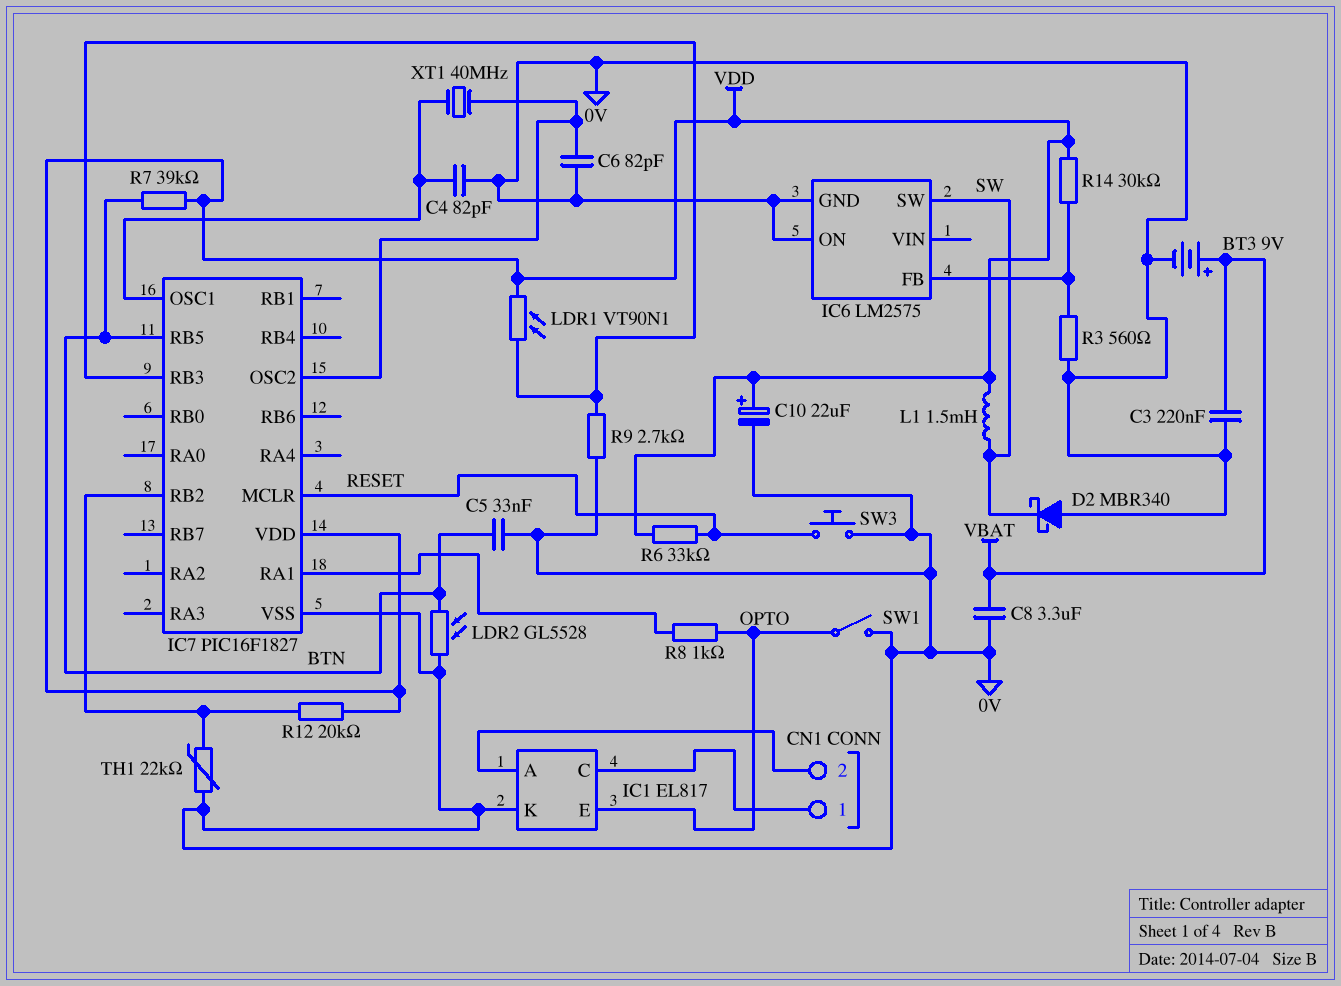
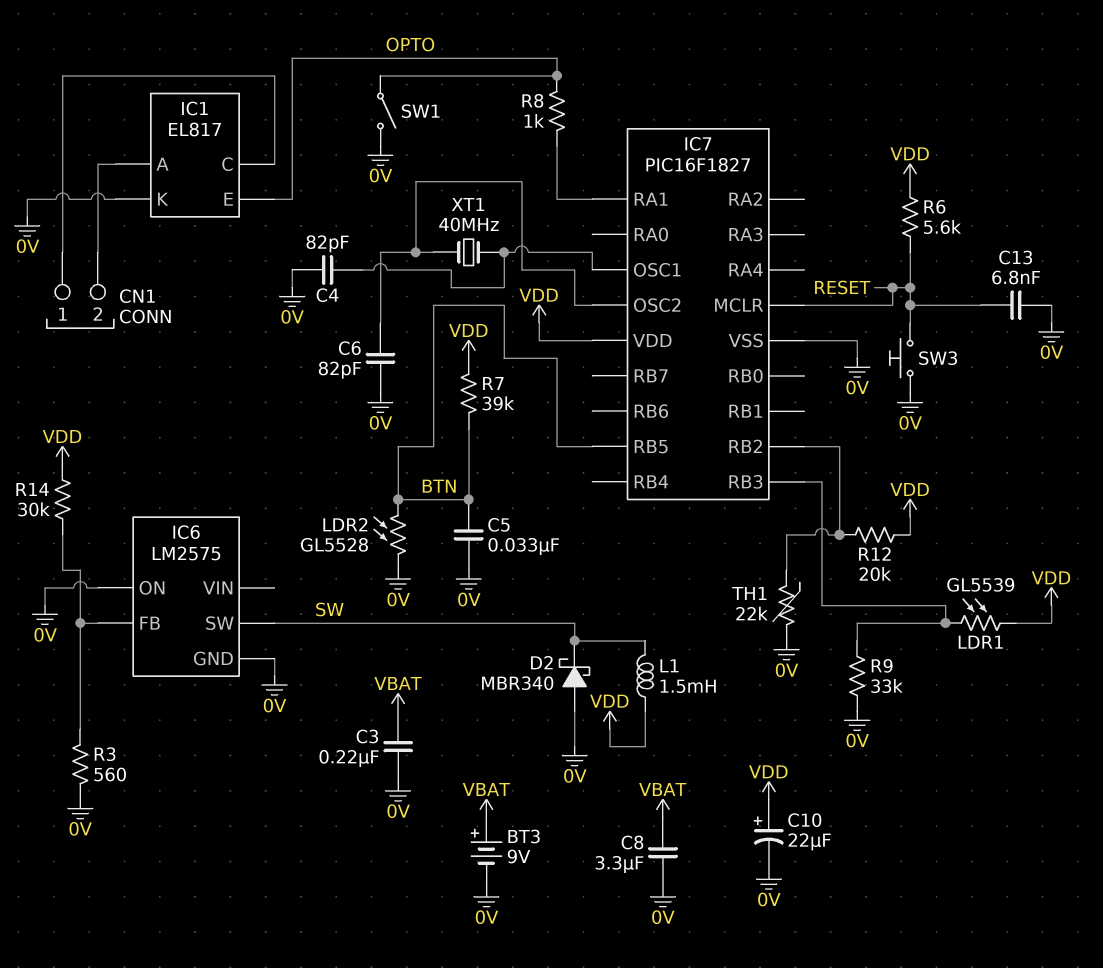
C13: none -> 6.8nF (0V, RESET)
LDR1: VT90N1 (IC7/RB3, VDD) -> GL5539 (IC7/RB3, VDD)
R6: 33k (RESET, VDD) -> 5.6k (RESET, VDD)
R9: 2.7k (0V, IC7/RB3) -> 33k (0V, IC7/RB3)

